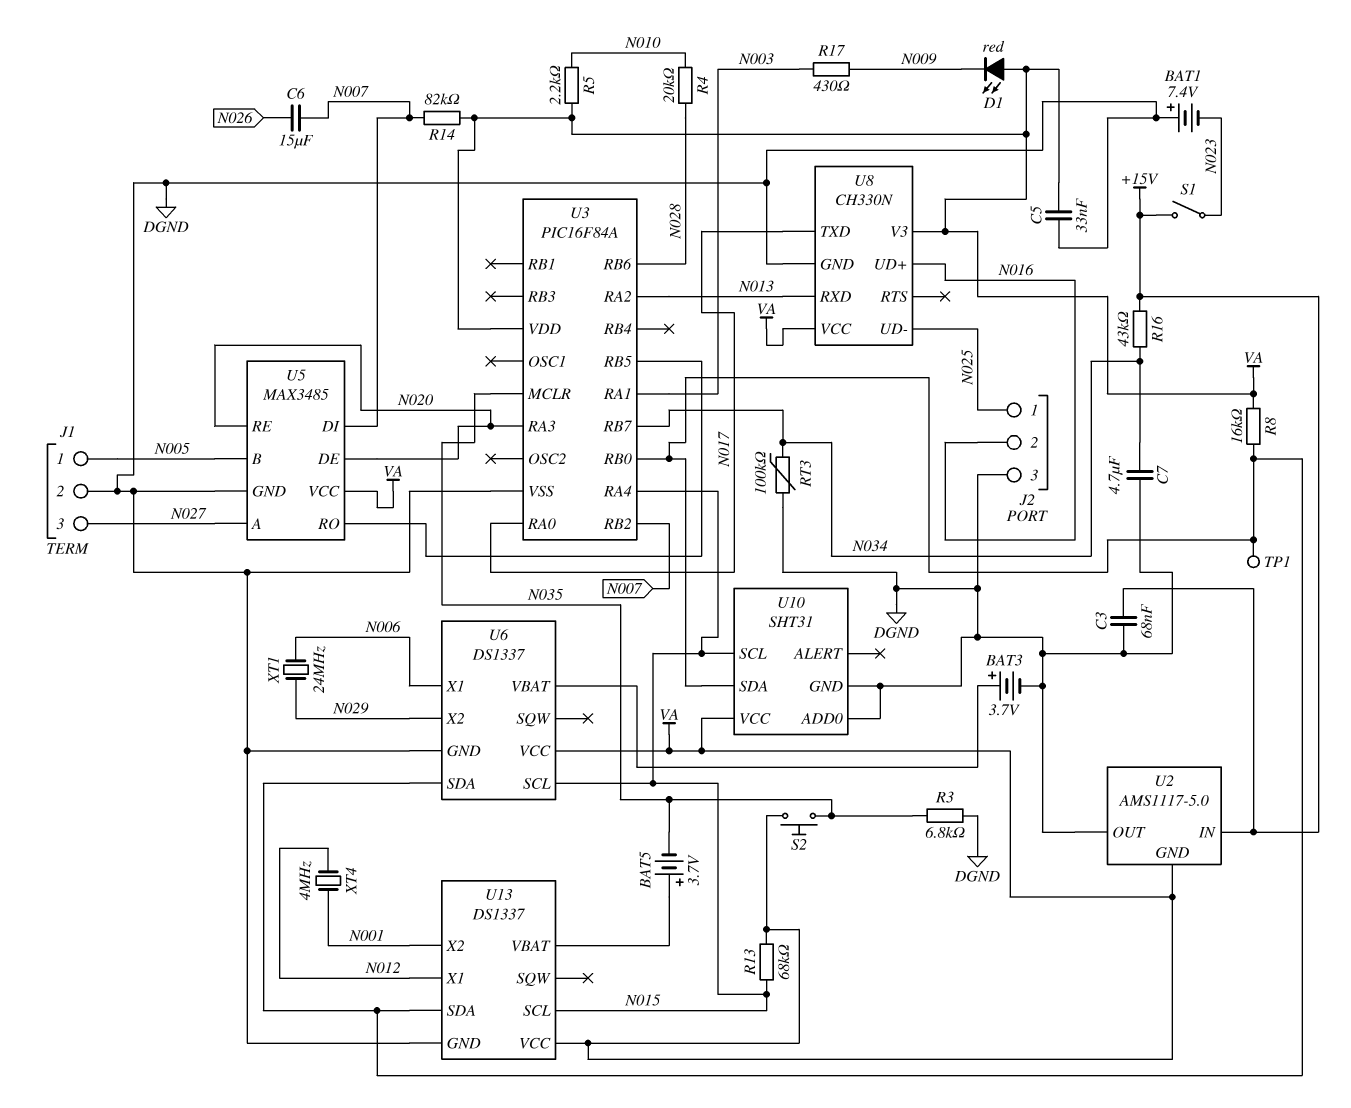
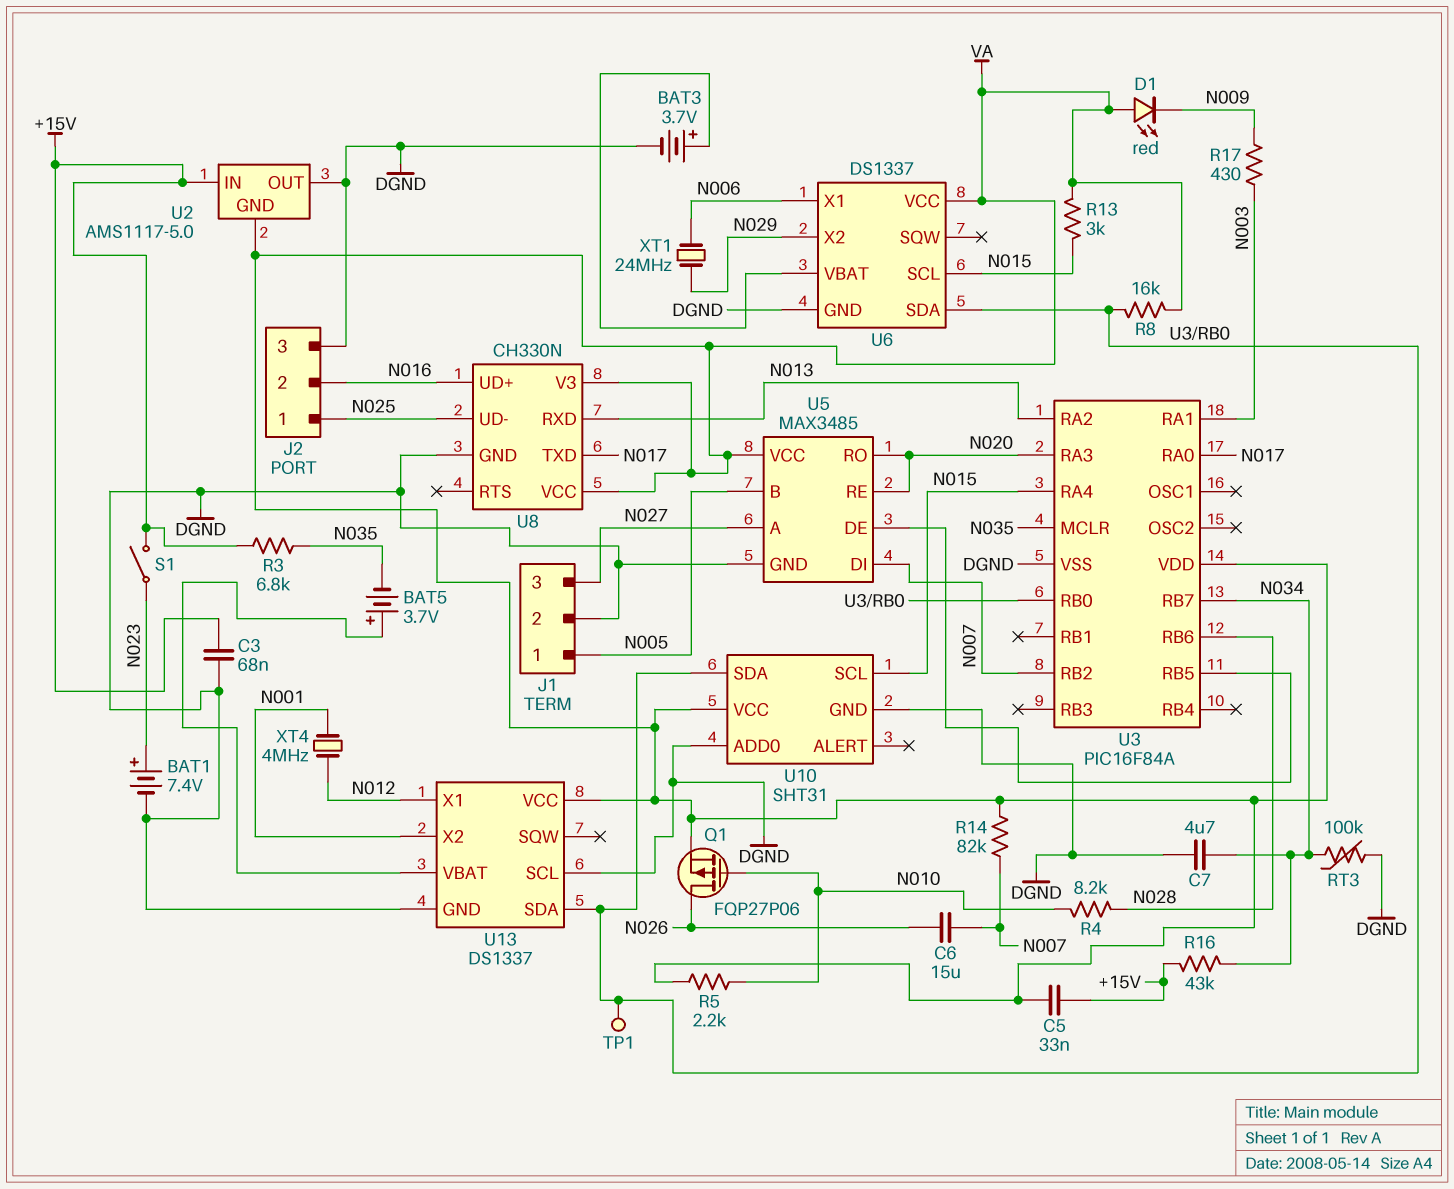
BAT1: 7.4V (plus DGND, minus N023) -> 7.4V (plus N023, minus DGND)
C5: 33nF (DGND, VA) -> 33nF (+15V, VA)
Q1: none -> PMOS FQP27P06 (G N010, D N026, S VA)
R3: 6.8k (DGND, N035) -> 6.8k (+15V, N035)
R4: 20k (N010, N028) -> 8.2k (N010, N028)
R13: 68k (N015, VA) -> 3k (N015, VA)
S2: button (N035, VA) -> none
U5 pin DE: N020 -> U3/RB5
U5 pin RO: U3/RB5 -> N020
U13 pin SCL: N015 -> DGND

